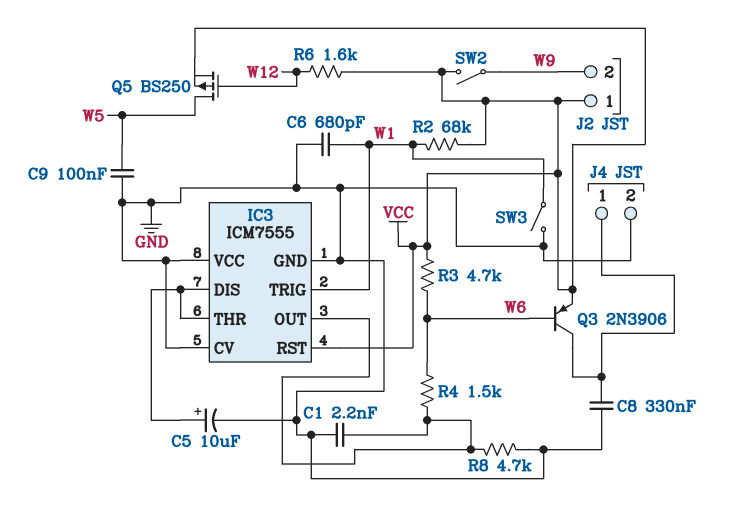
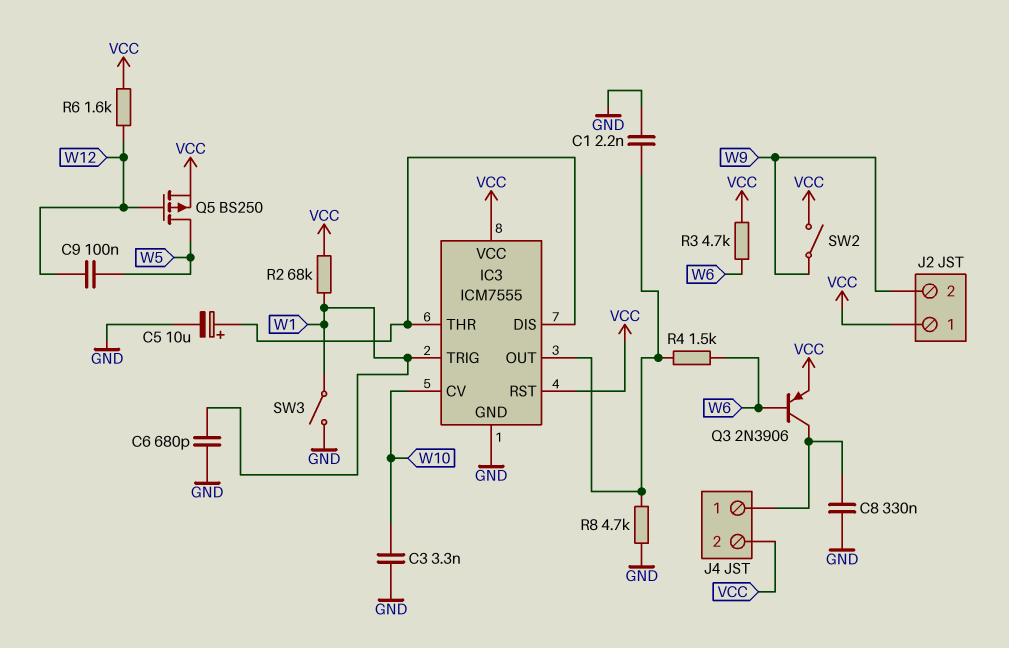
C3: none -> 3.3nF (GND, W10)
C9: 100nF (GND, W5) -> 100nF (W5, W12)
IC3 pin CV: GND -> W10
IC3 pin VCC: GND -> VCC
J4 pin 2: GND -> VCC

